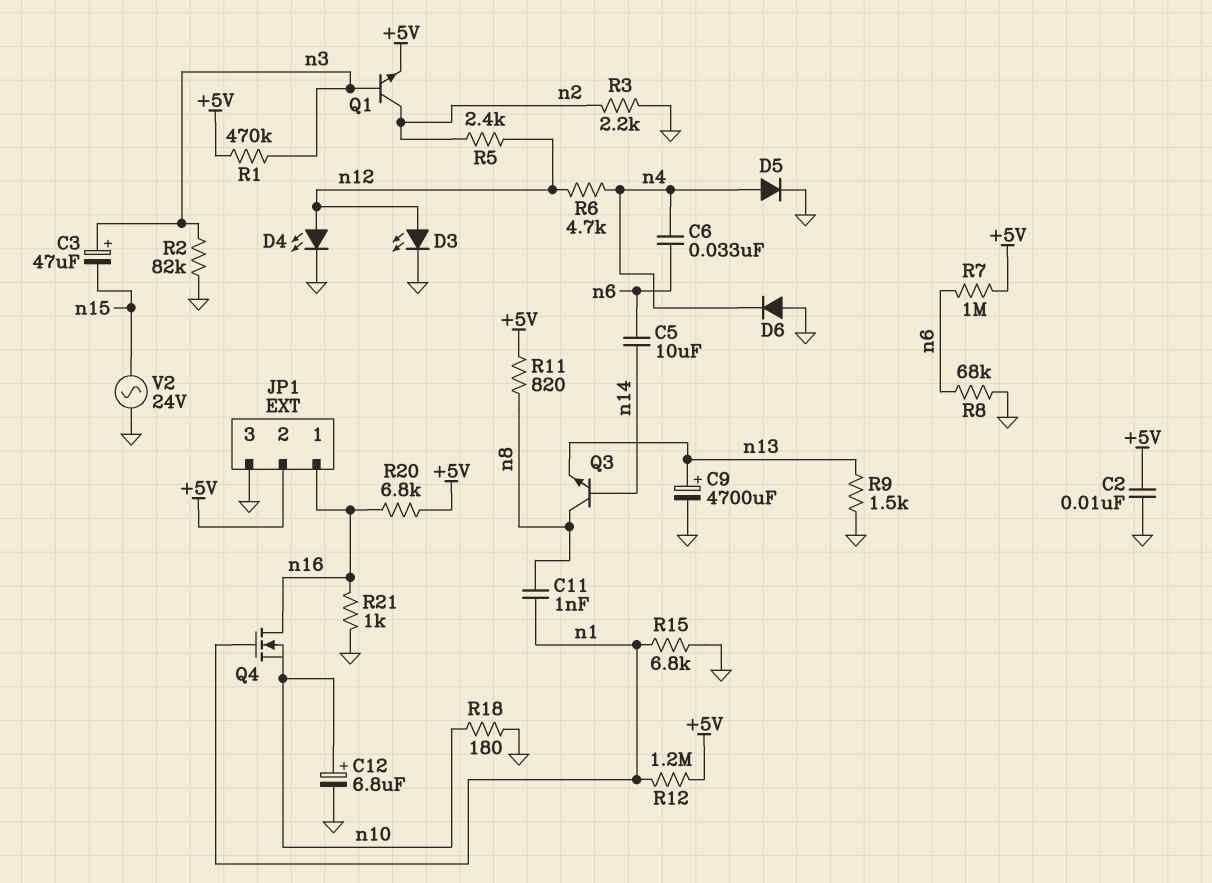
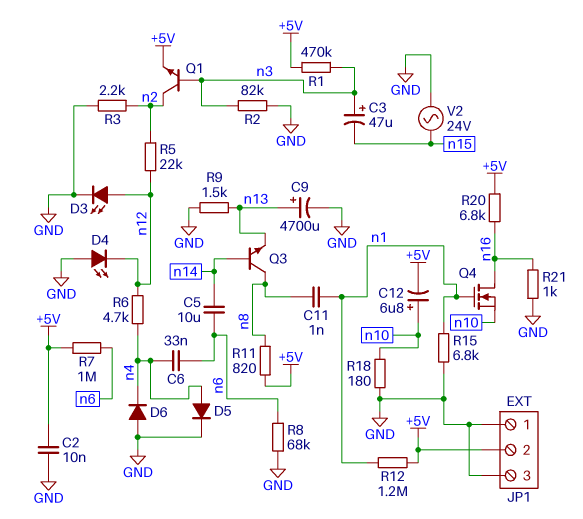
C12: 6.8uF (plus n10, minus GND) -> 6.8uF (plus n10, minus +5V)
D4: LED (A n12, K GND) -> LED (A GND, K n12)
JP1 pin 1: n16 -> GND
R5: 2.4k (n2, n12) -> 22k (n2, n12)

